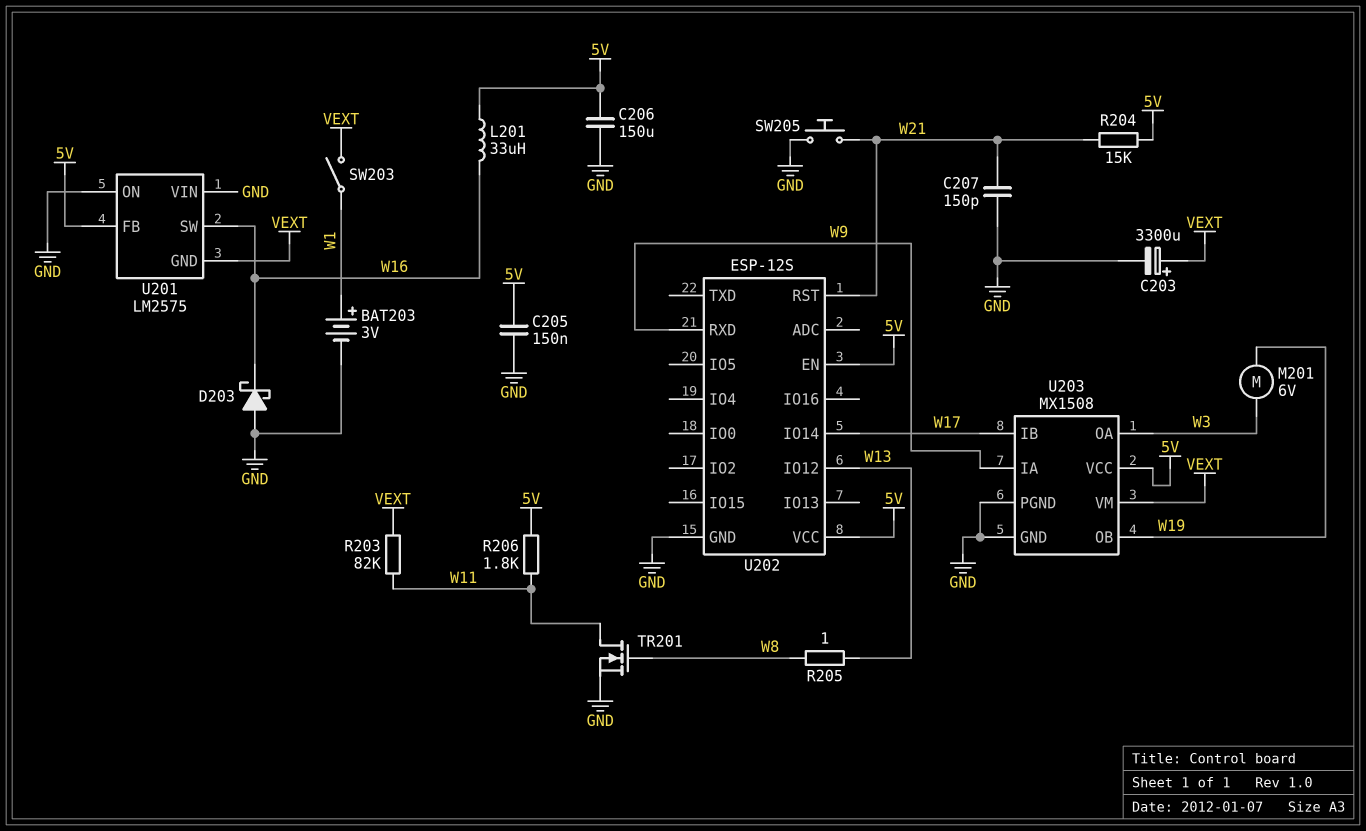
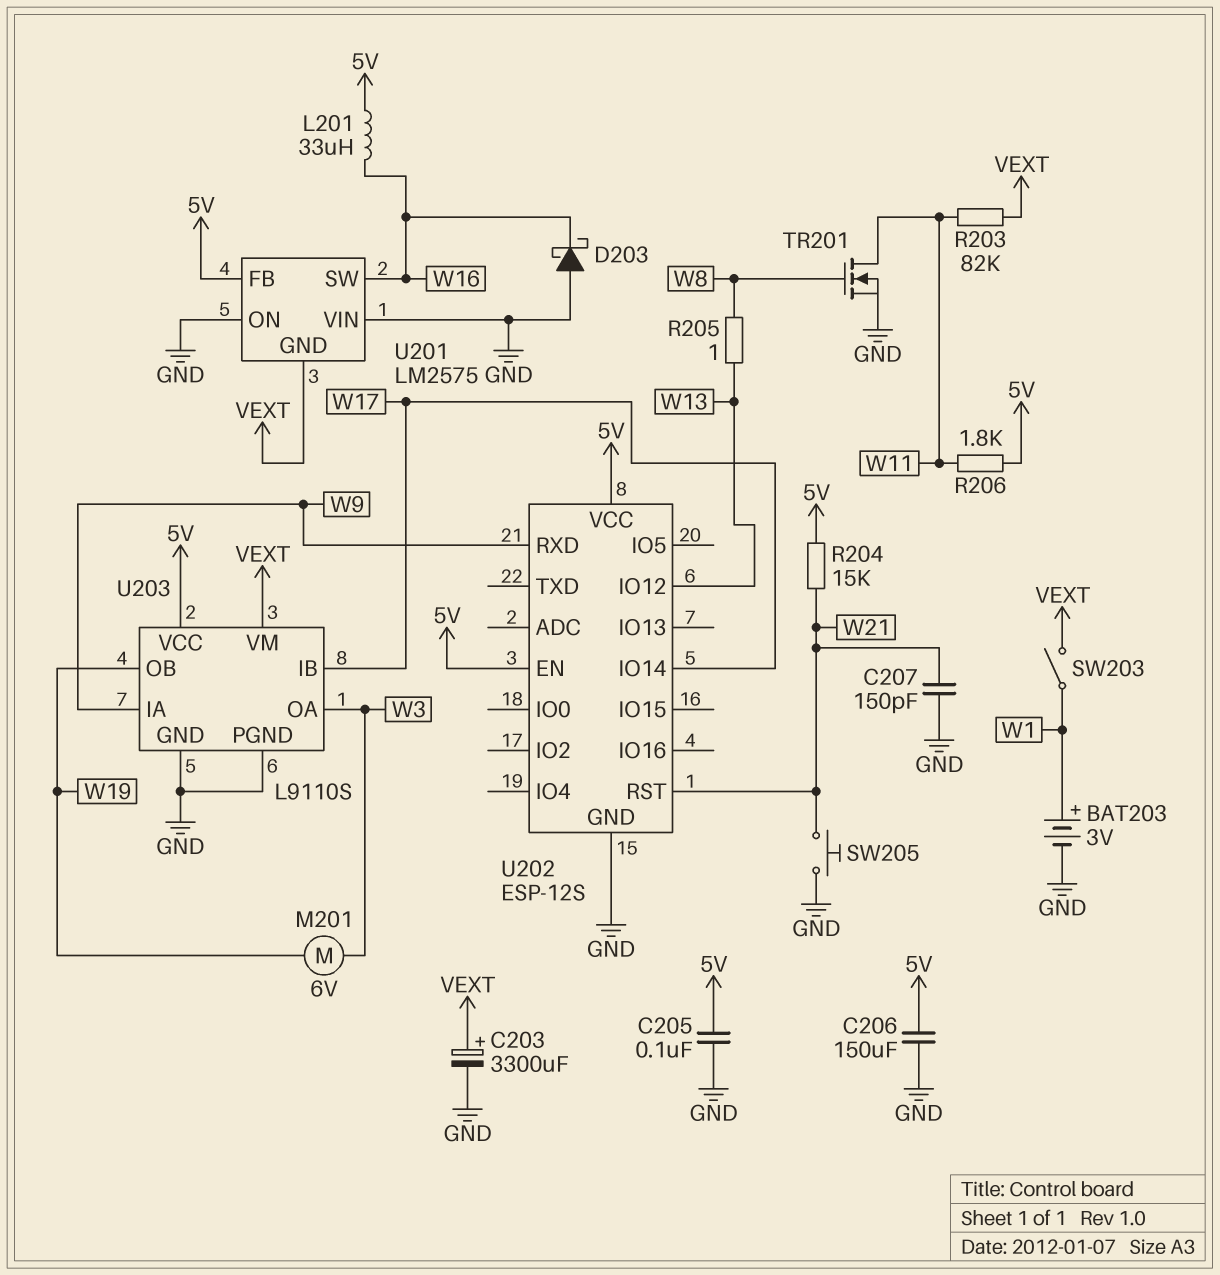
C205: 150nF (5V, GND) -> 100nF (5V, GND)
U203: MX1508 -> L9110S

